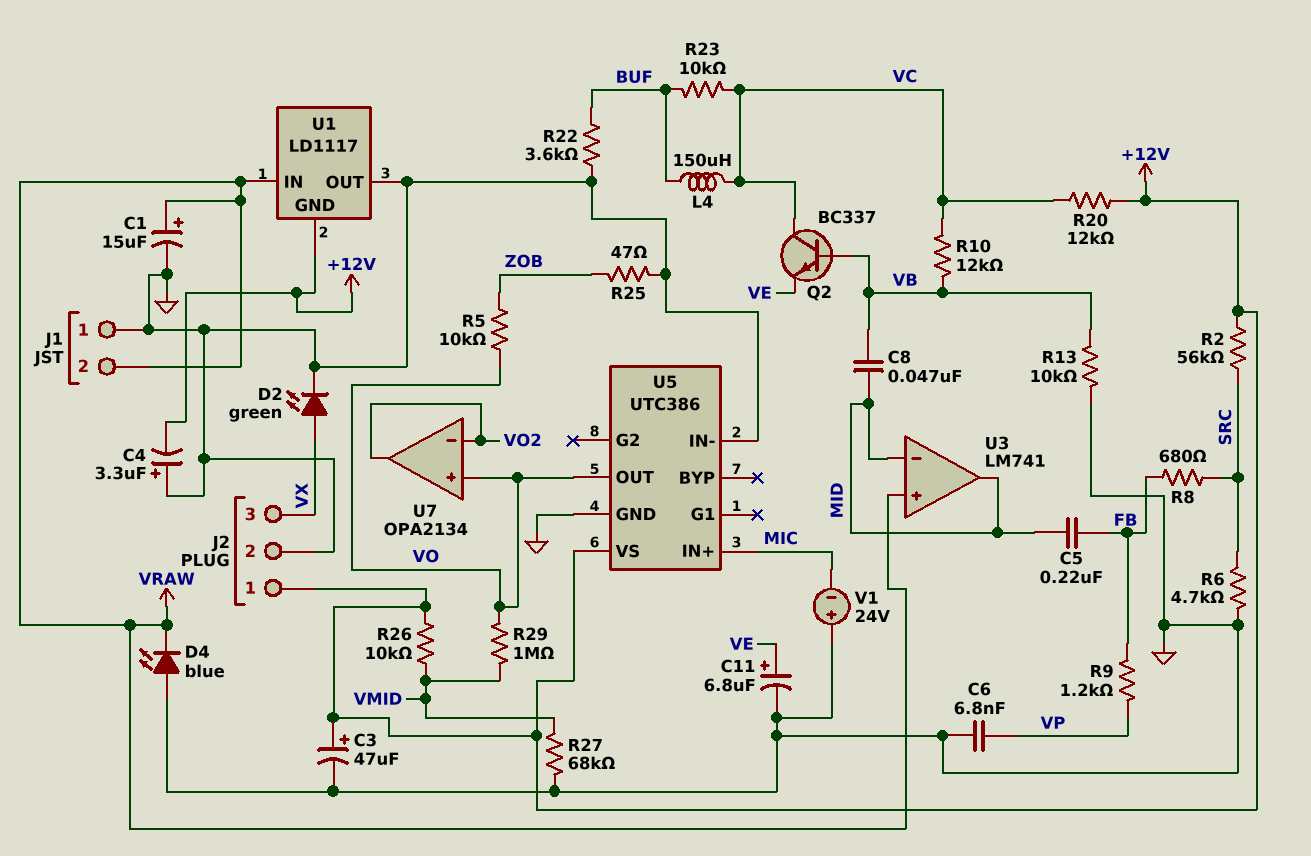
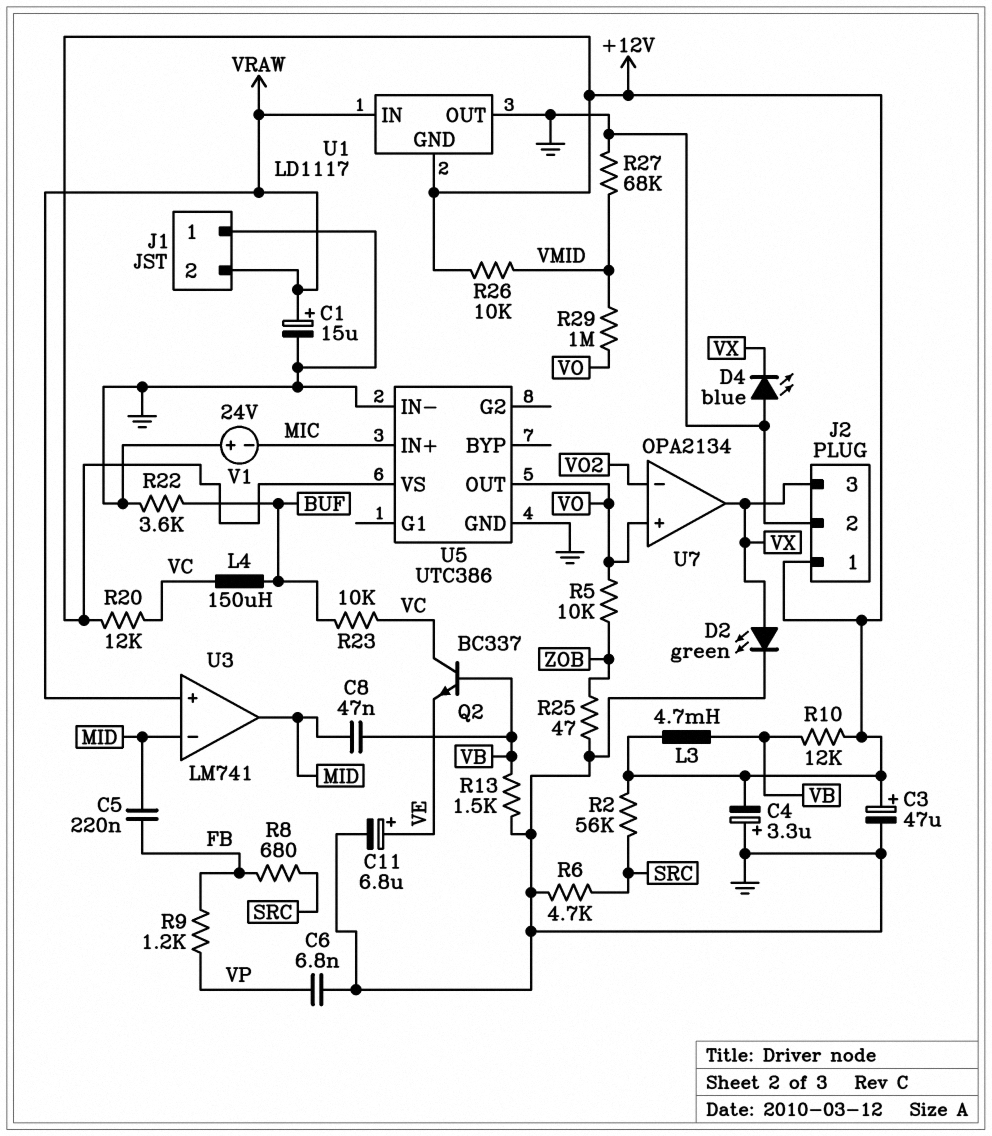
D4: LED blue (A GND, K VRAW) -> LED blue (A GND, K VX)
L3: none -> 4.7mH (+12V, VB)
R10: 12k (VB, VC) -> 12k (+12V, VB)
R13: 10k (GND, VB) -> 1.5k (GND, VB)
U7 pin out: VO2 -> VX

